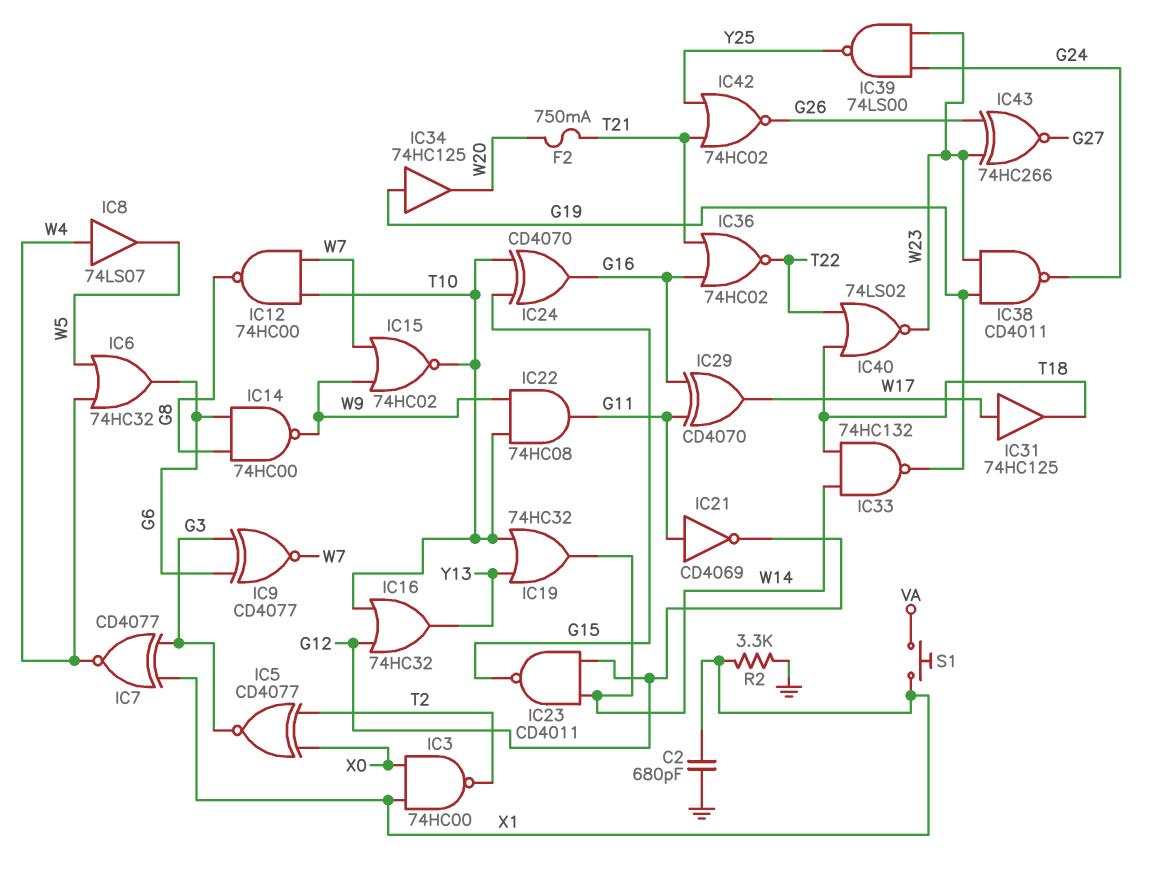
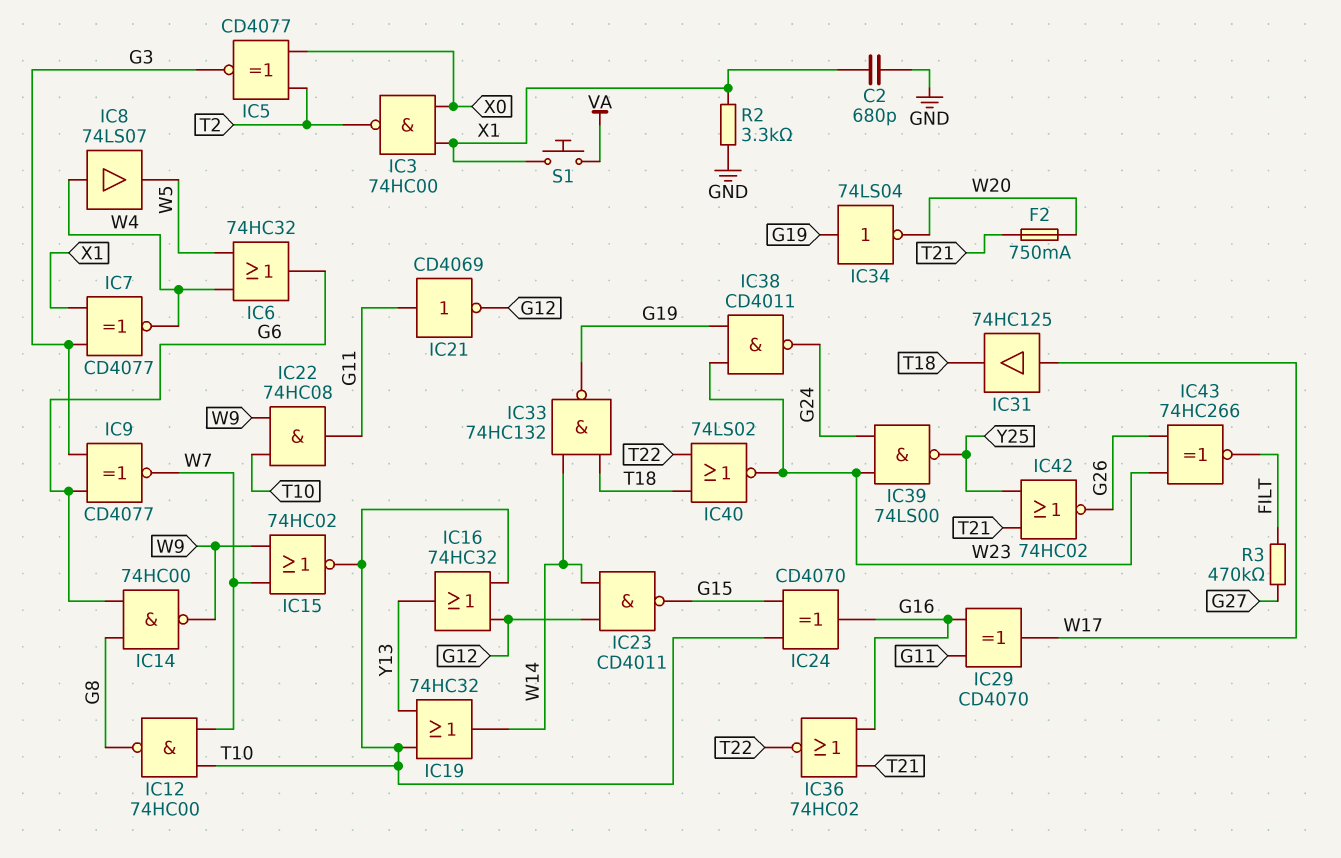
IC34: buffer 74HC125 (in G19, out W20) -> NOT 74LS04 (in G19, out W20)
IC43: XNOR 74HC266 (in G26, in W23, out G27) -> XNOR 74HC266 (in G26, in W23, out FILT)
R3: none -> 470k (FILT, G27)

